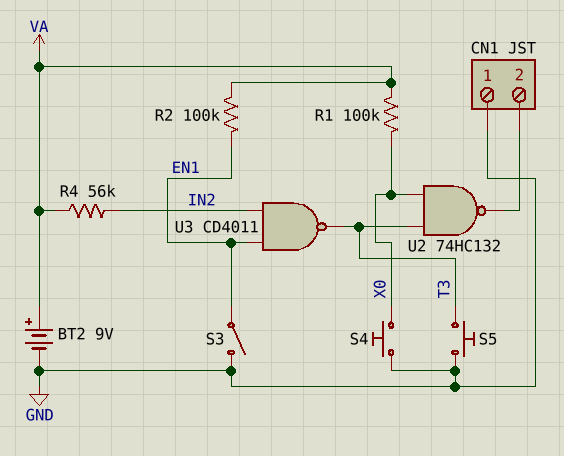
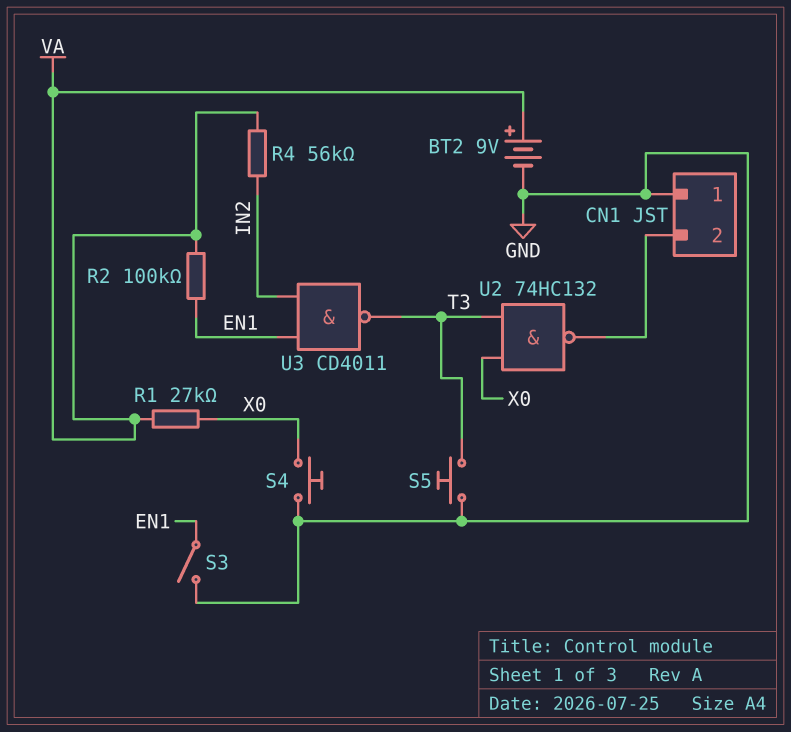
R1: 100k (VA, X0) -> 27k (VA, X0)

